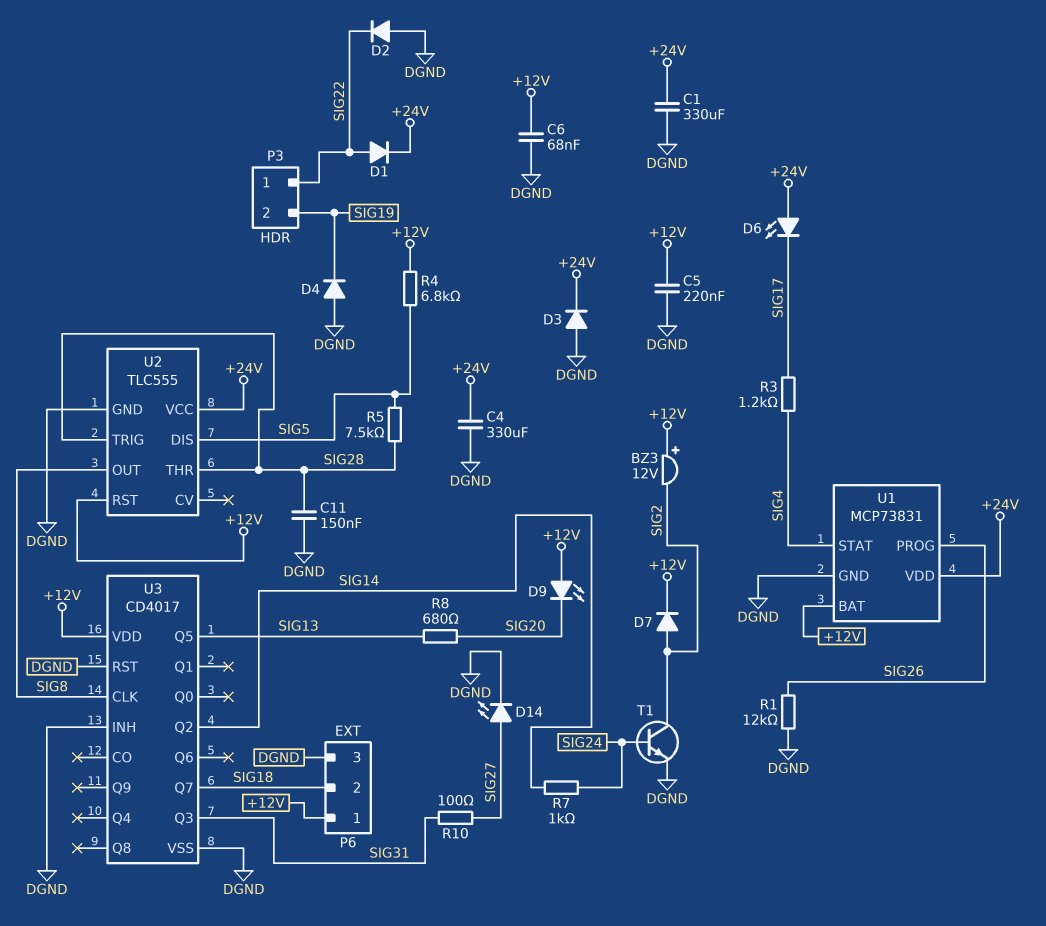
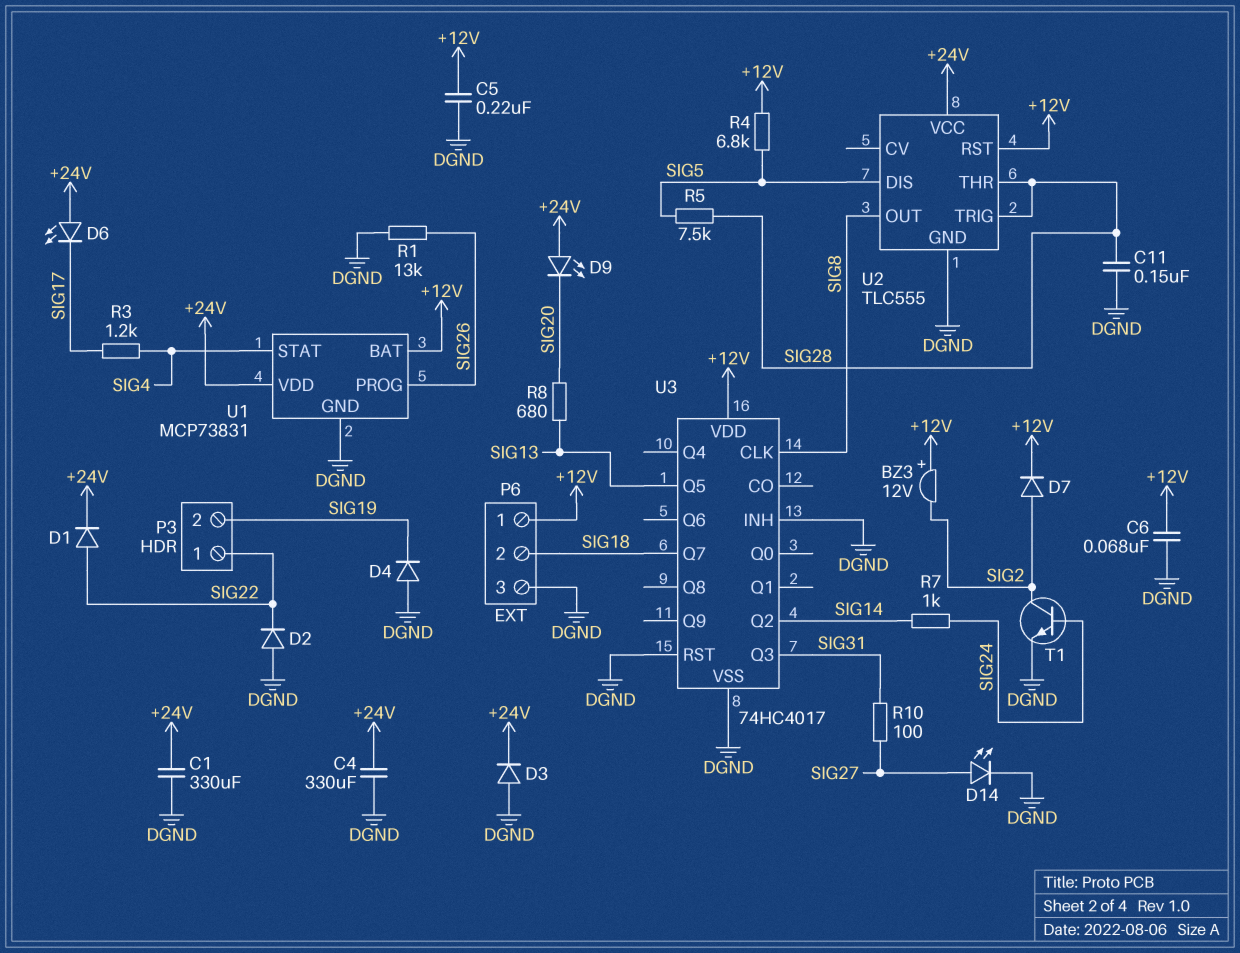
D9: LED (A +12V, K SIG20) -> LED (A +24V, K SIG20)
R1: 12k (DGND, SIG26) -> 13k (DGND, SIG26)
U3: CD4017 -> 74HC4017

